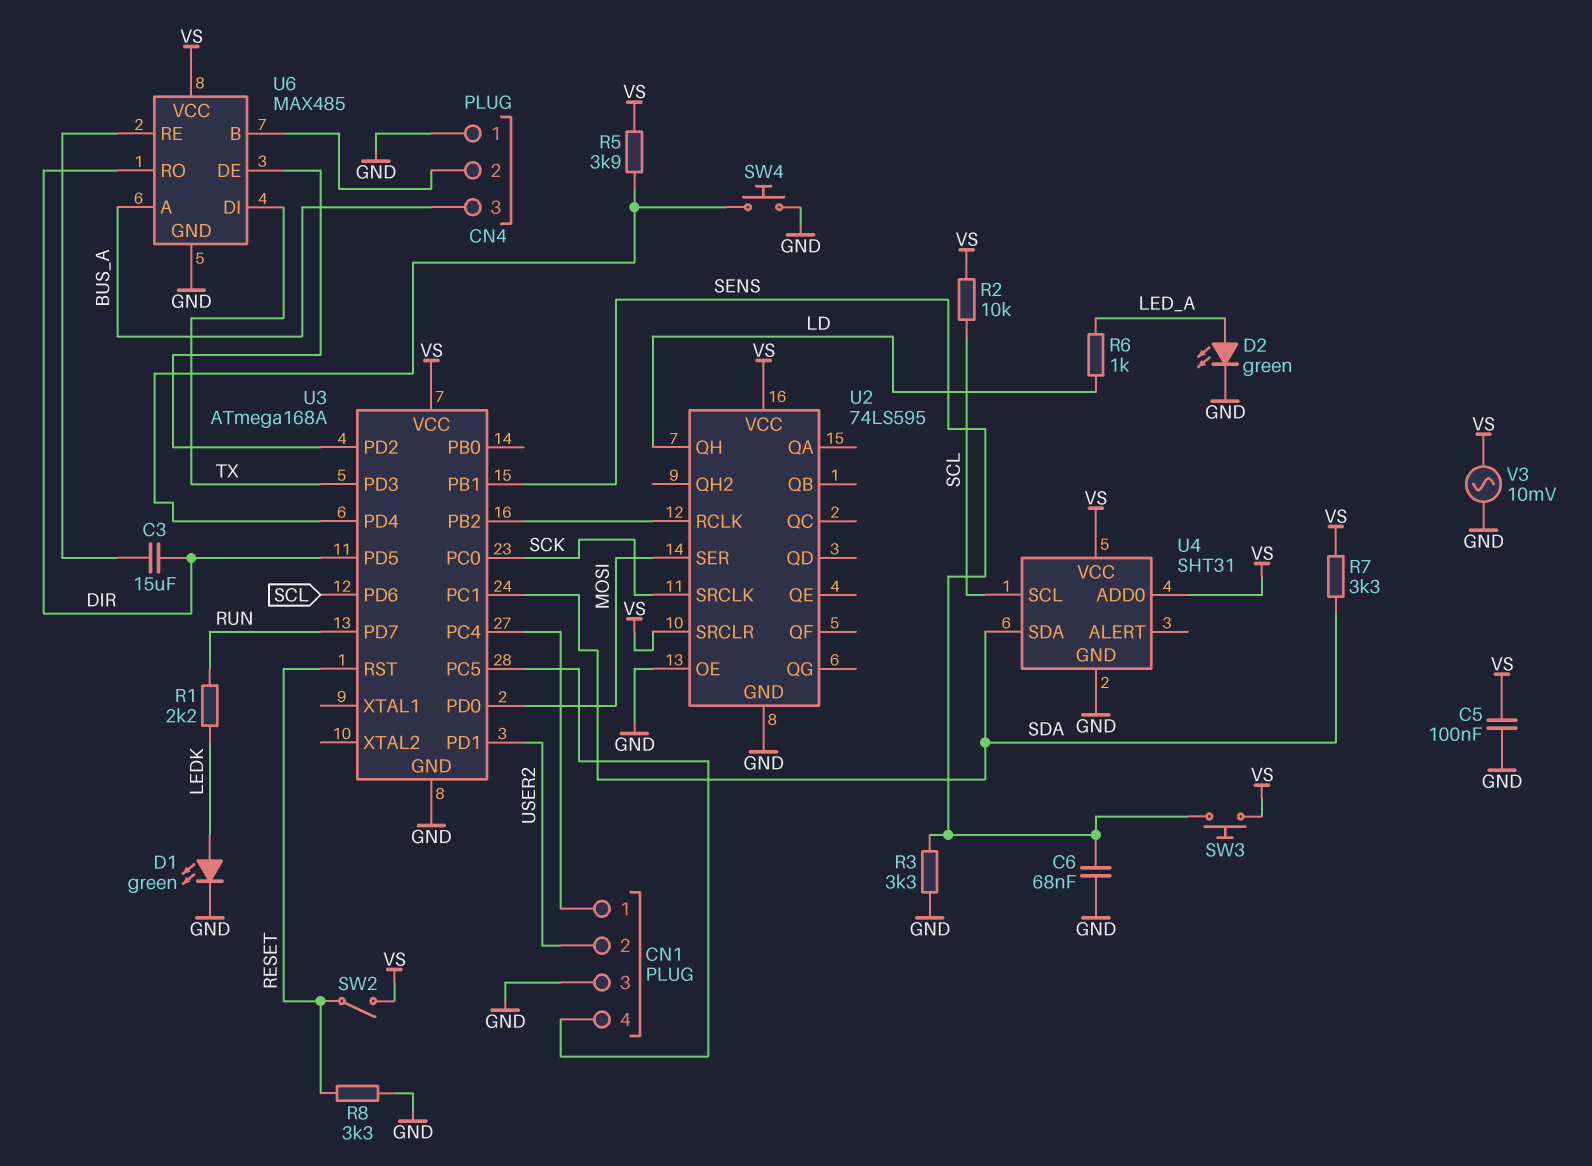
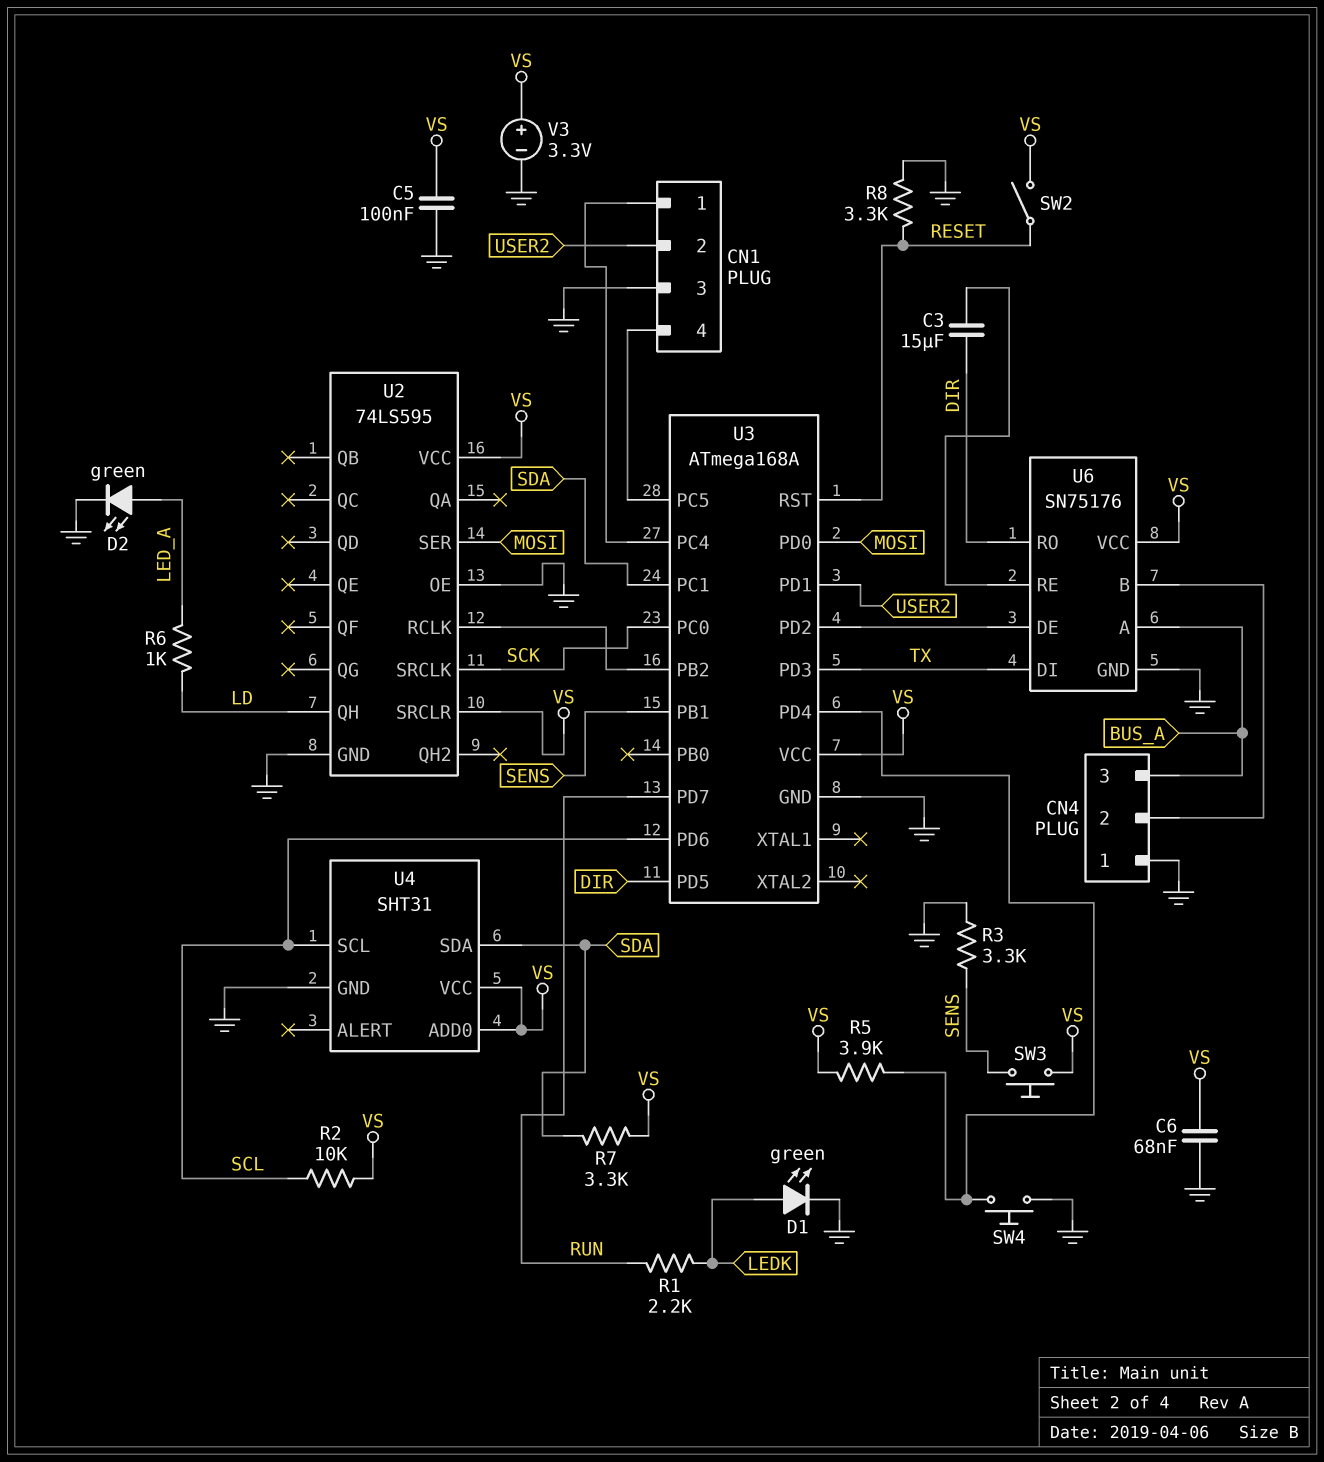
C6: 68nF (GND, SENS) -> 68nF (GND, VS)
U6: MAX485 -> SN75176
V3: AC 10mV (GND, VS) -> 3.3V (plus VS, minus GND)

